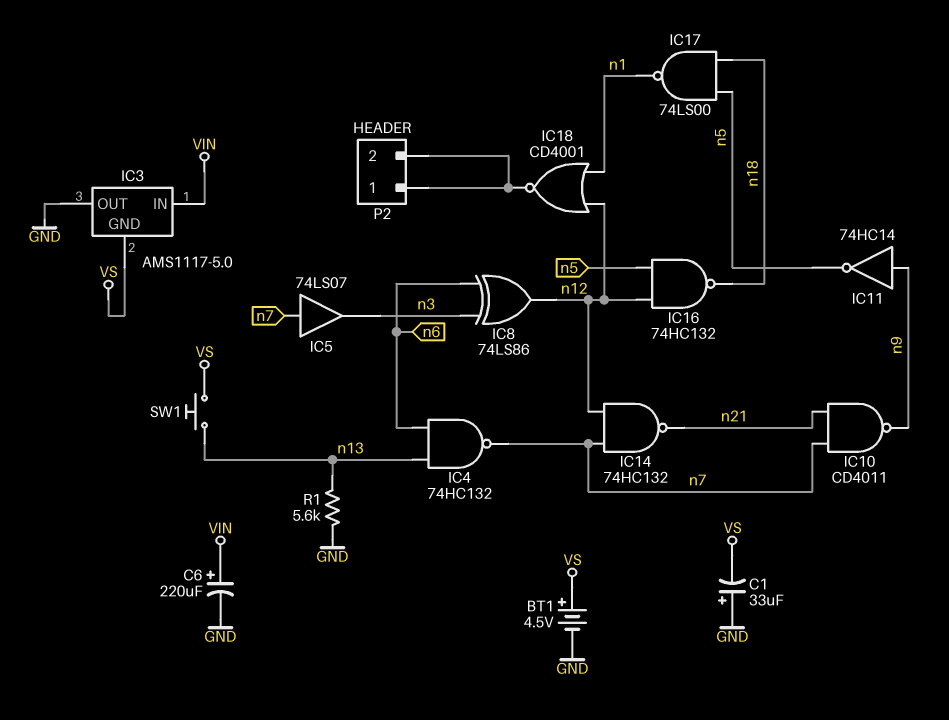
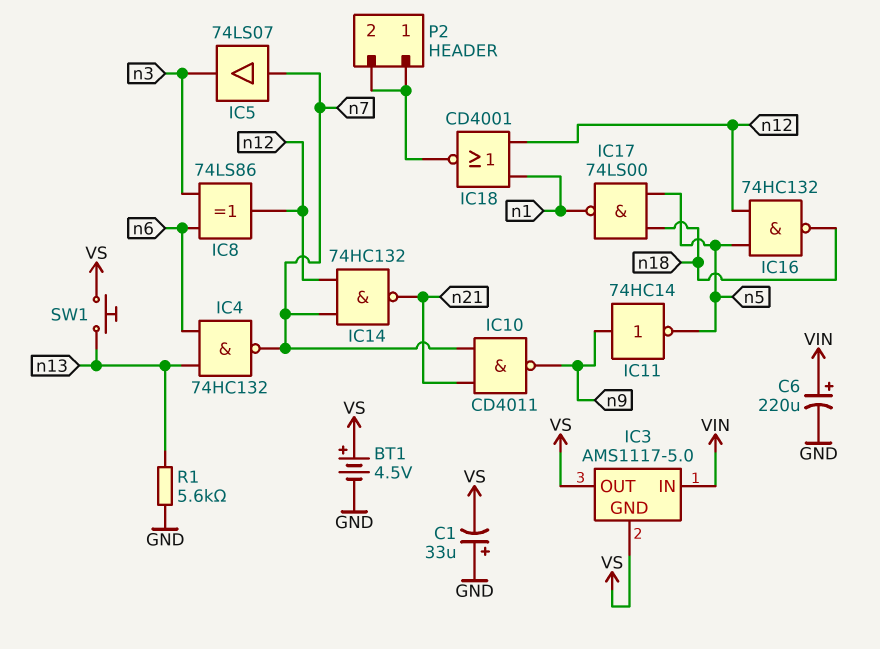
IC3 pin OUT: GND -> VS

